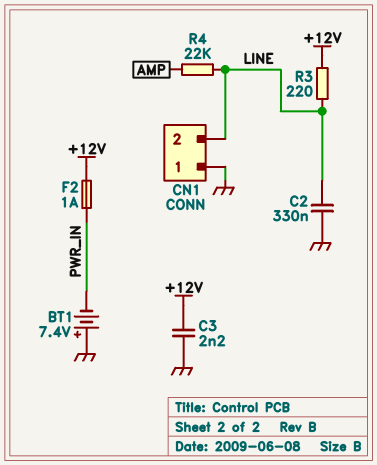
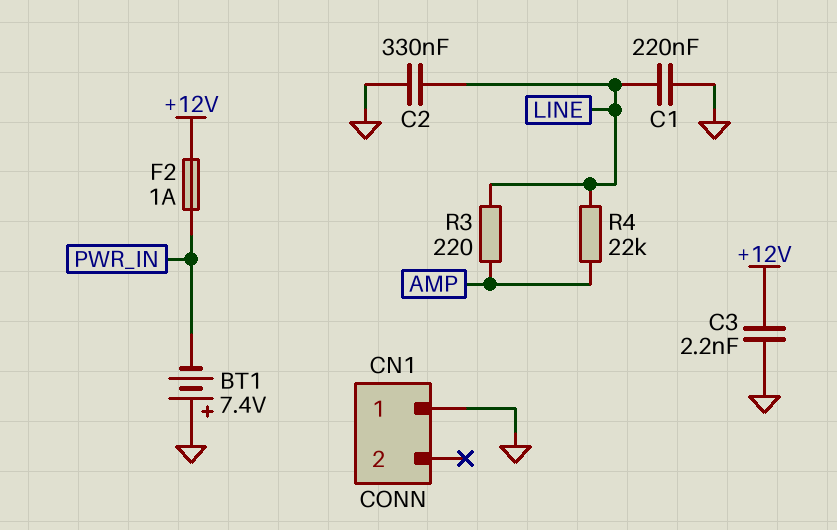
C1: none -> 220nF (GND, LINE)
CN1 pin 2: LINE -> none
R3: 220 (+12V, LINE) -> 220 (AMP, LINE)

